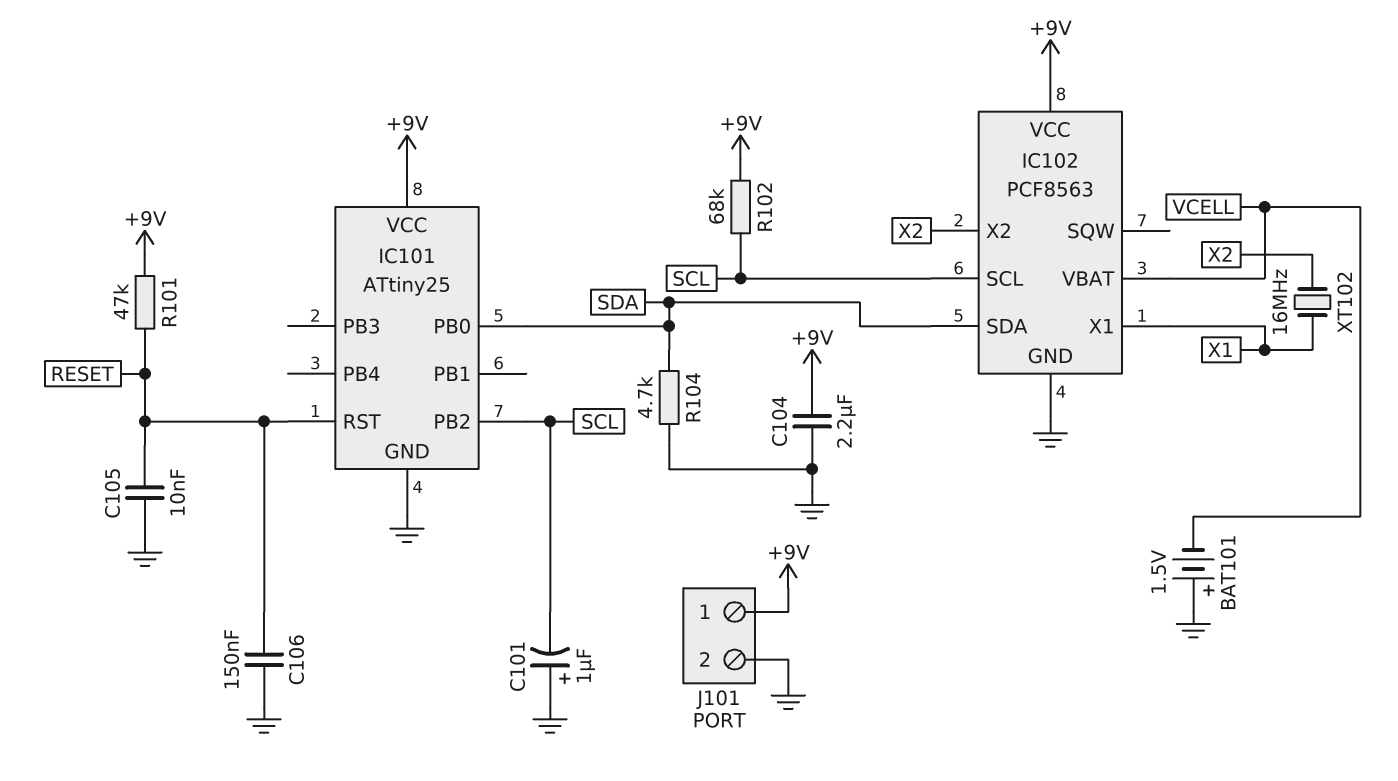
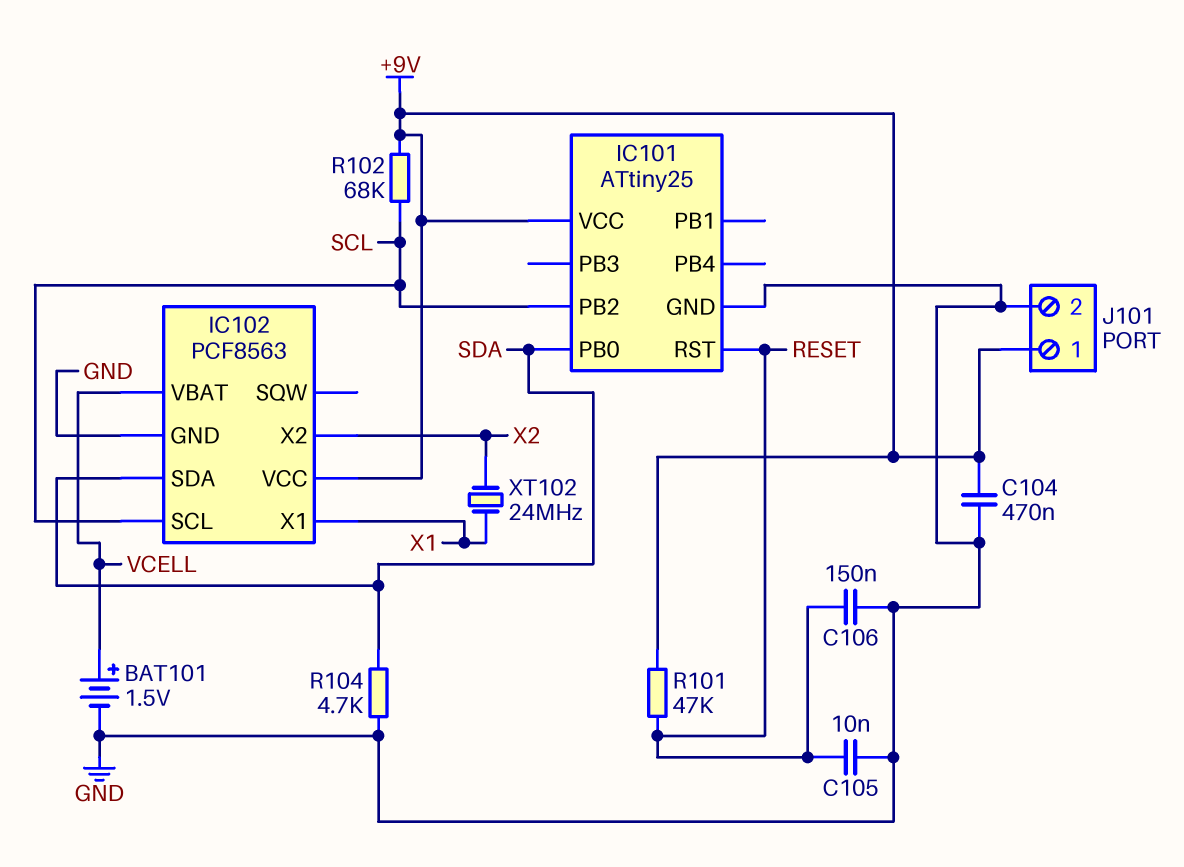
BAT101: 1.5V (plus GND, minus VCELL) -> 1.5V (plus VCELL, minus GND)
C101: 1uF (plus GND, minus SCL) -> none
C104: 2.2uF (+9V, GND) -> 470nF (+9V, GND)
XT102: 16MHz (X1, X2) -> 24MHz (X1, X2)

